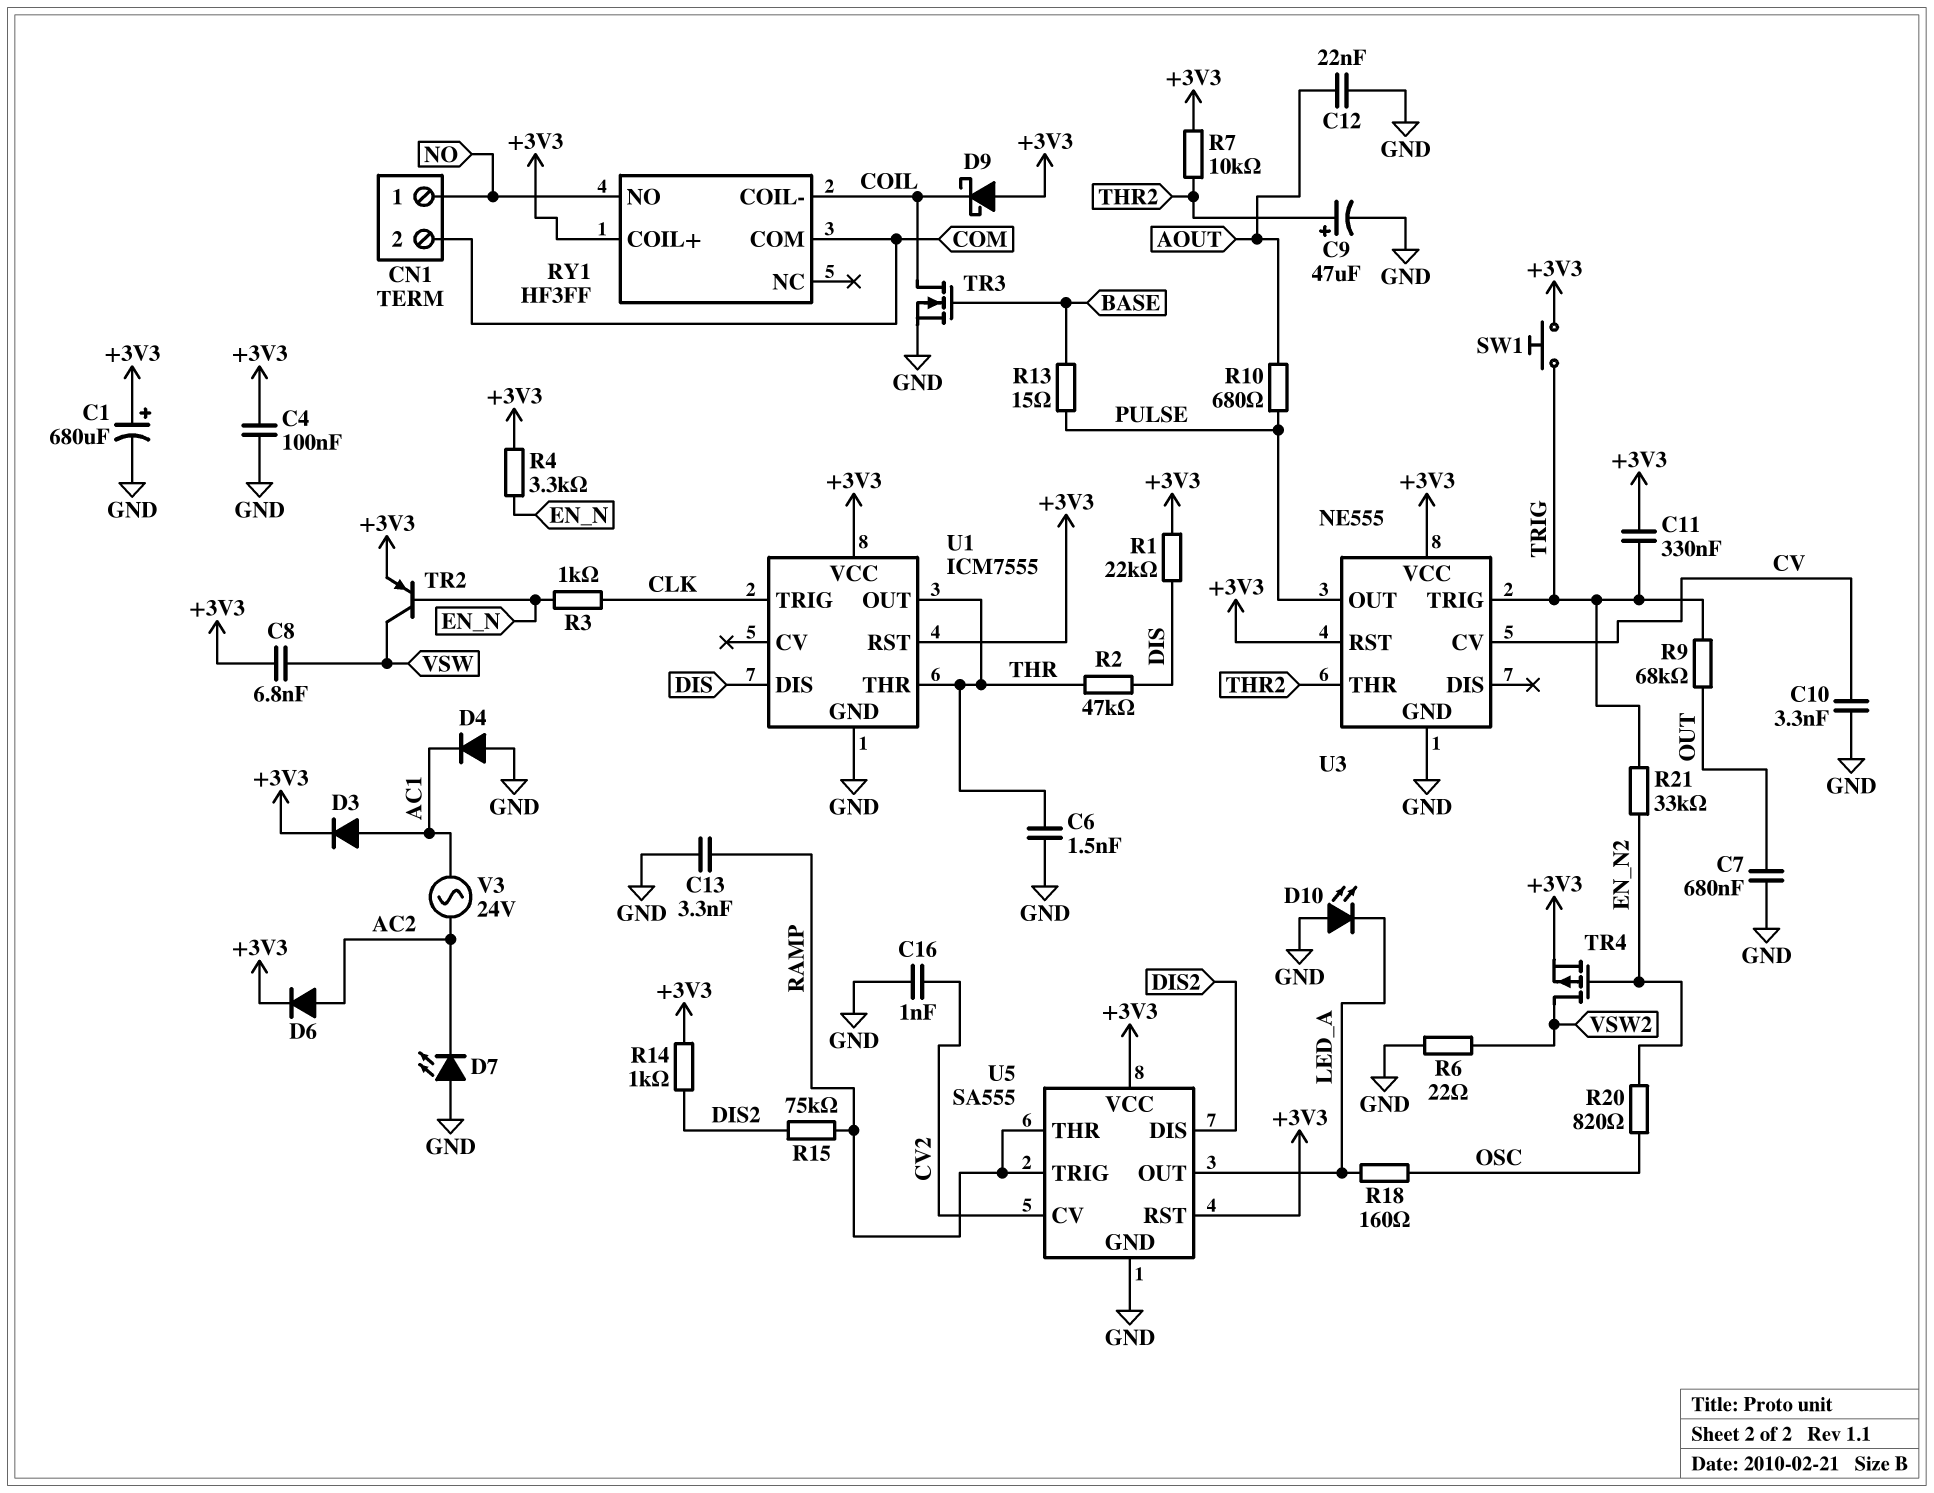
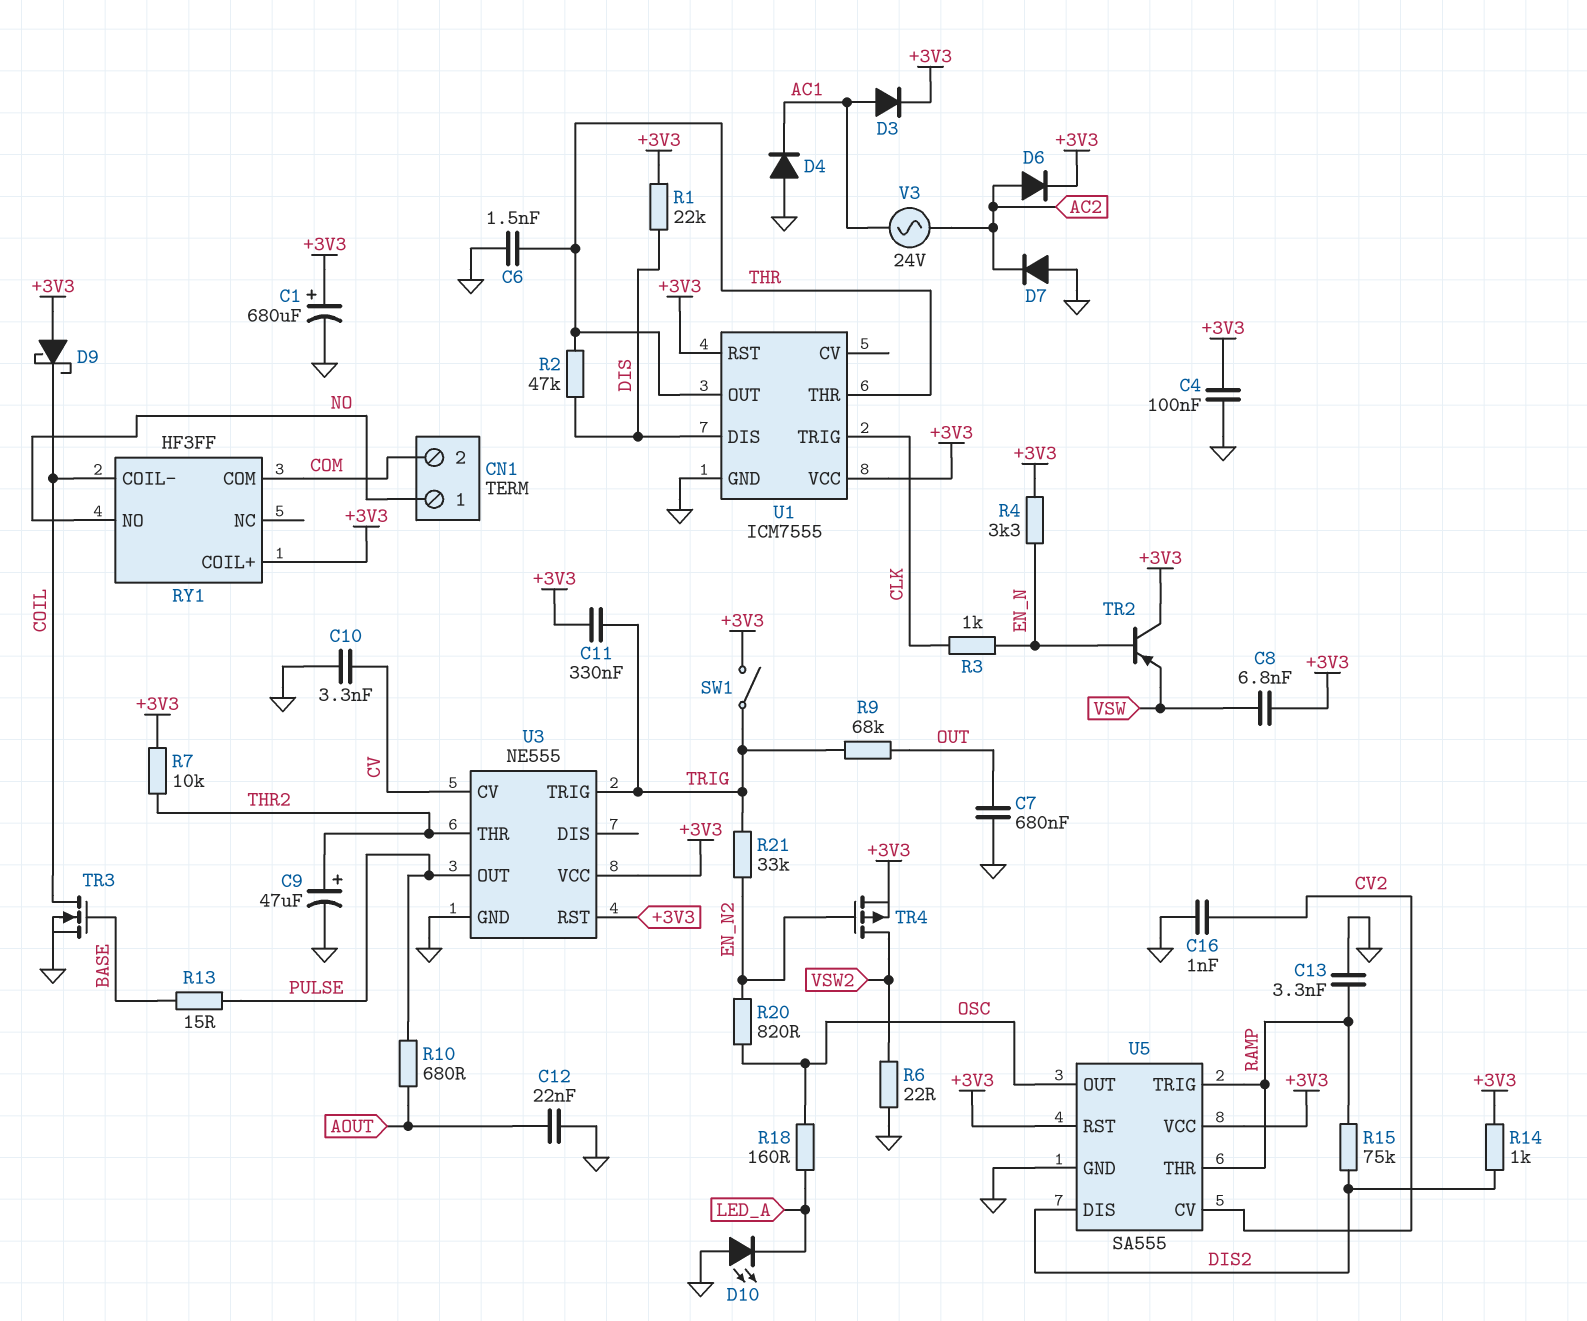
D7: LED (A GND, K AC2) -> diode (A GND, K AC2)
SW1: button (+3V3, TRIG) -> switch (+3V3, TRIG)
TR2: PNP (B EN_N, C VSW, E +3V3) -> PNP (B EN_N, C +3V3, E VSW)
U5 pin OUT: LED_A -> OSC

